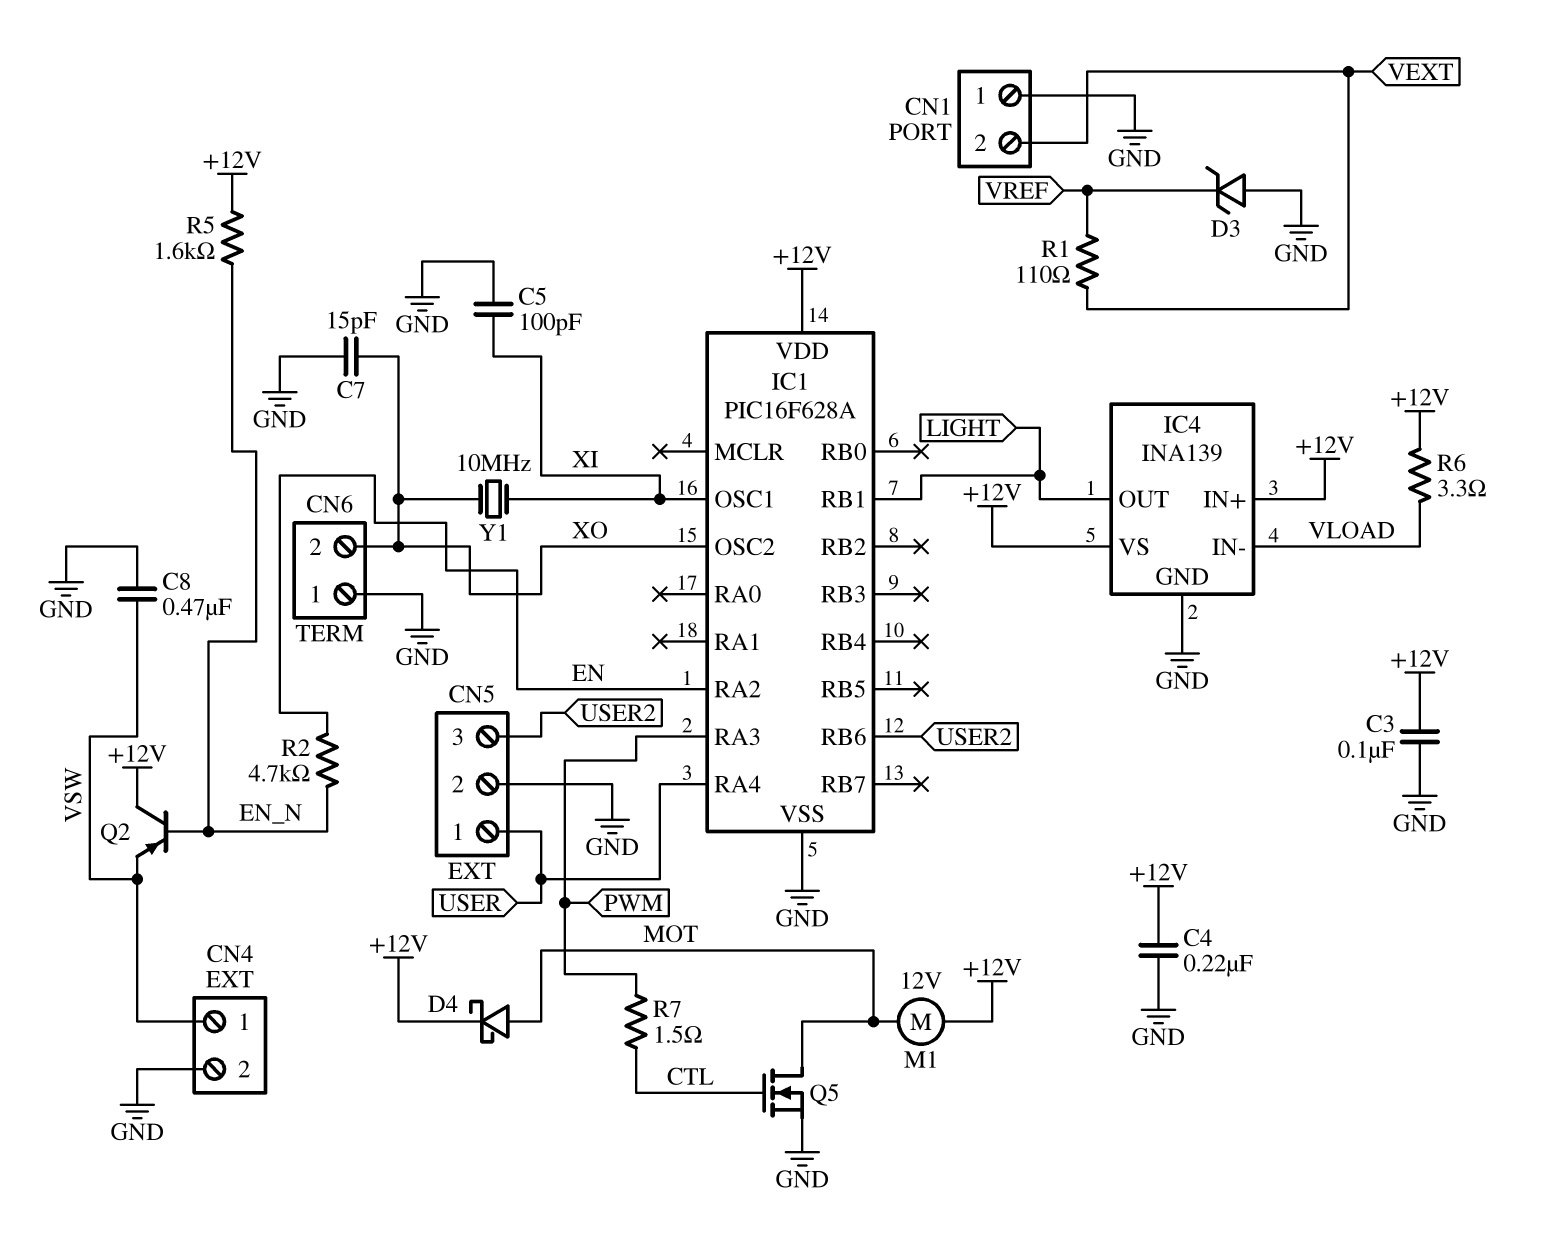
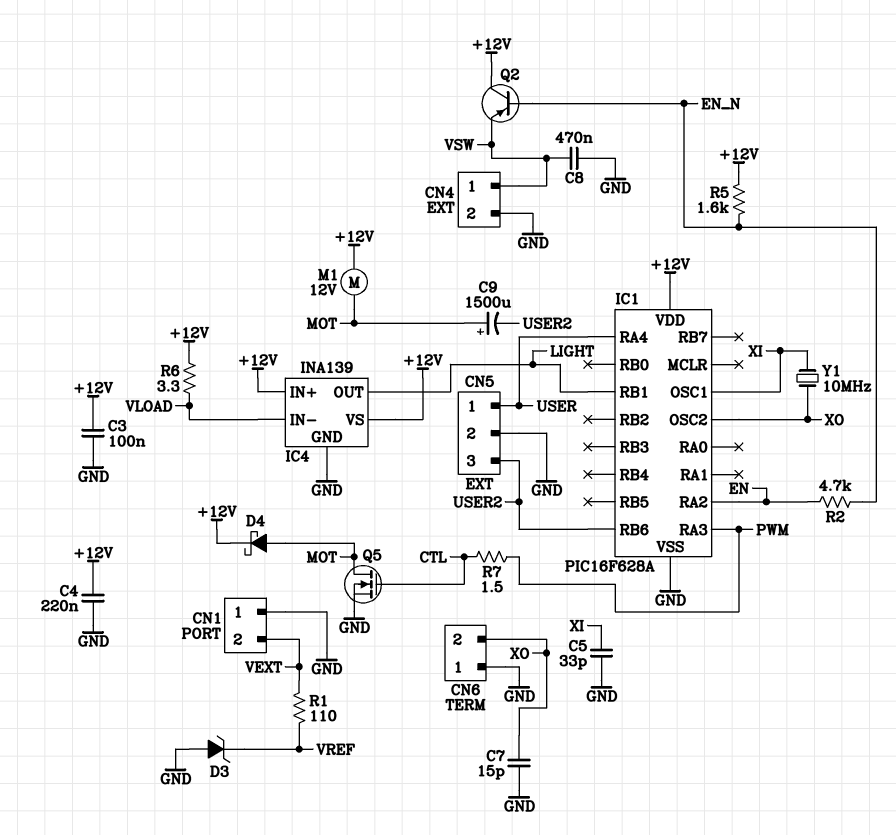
C5: 100pF (GND, XI) -> 33pF (GND, XI)
C9: none -> 1500uF (plus MOT, minus USER2)

